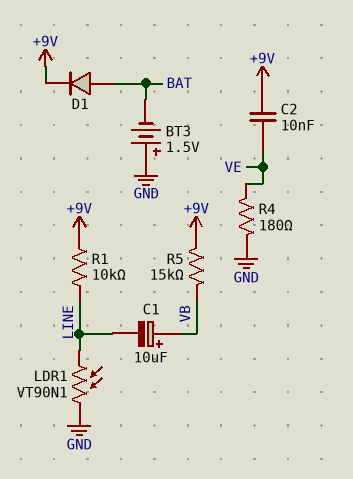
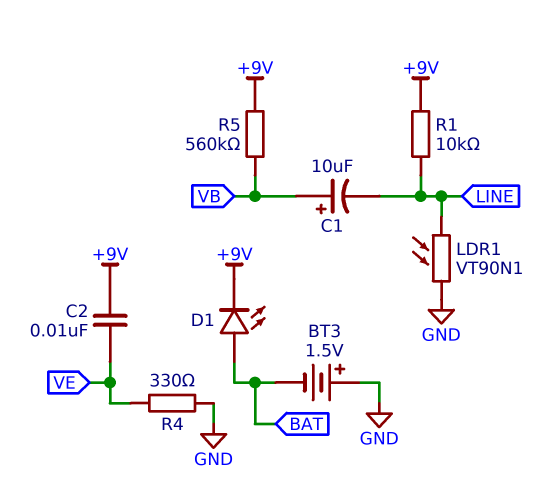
D1: diode (A BAT, K +9V) -> LED (A BAT, K +9V)
R4: 180 (GND, VE) -> 330 (GND, VE)
R5: 15k (+9V, VB) -> 560k (+9V, VB)

